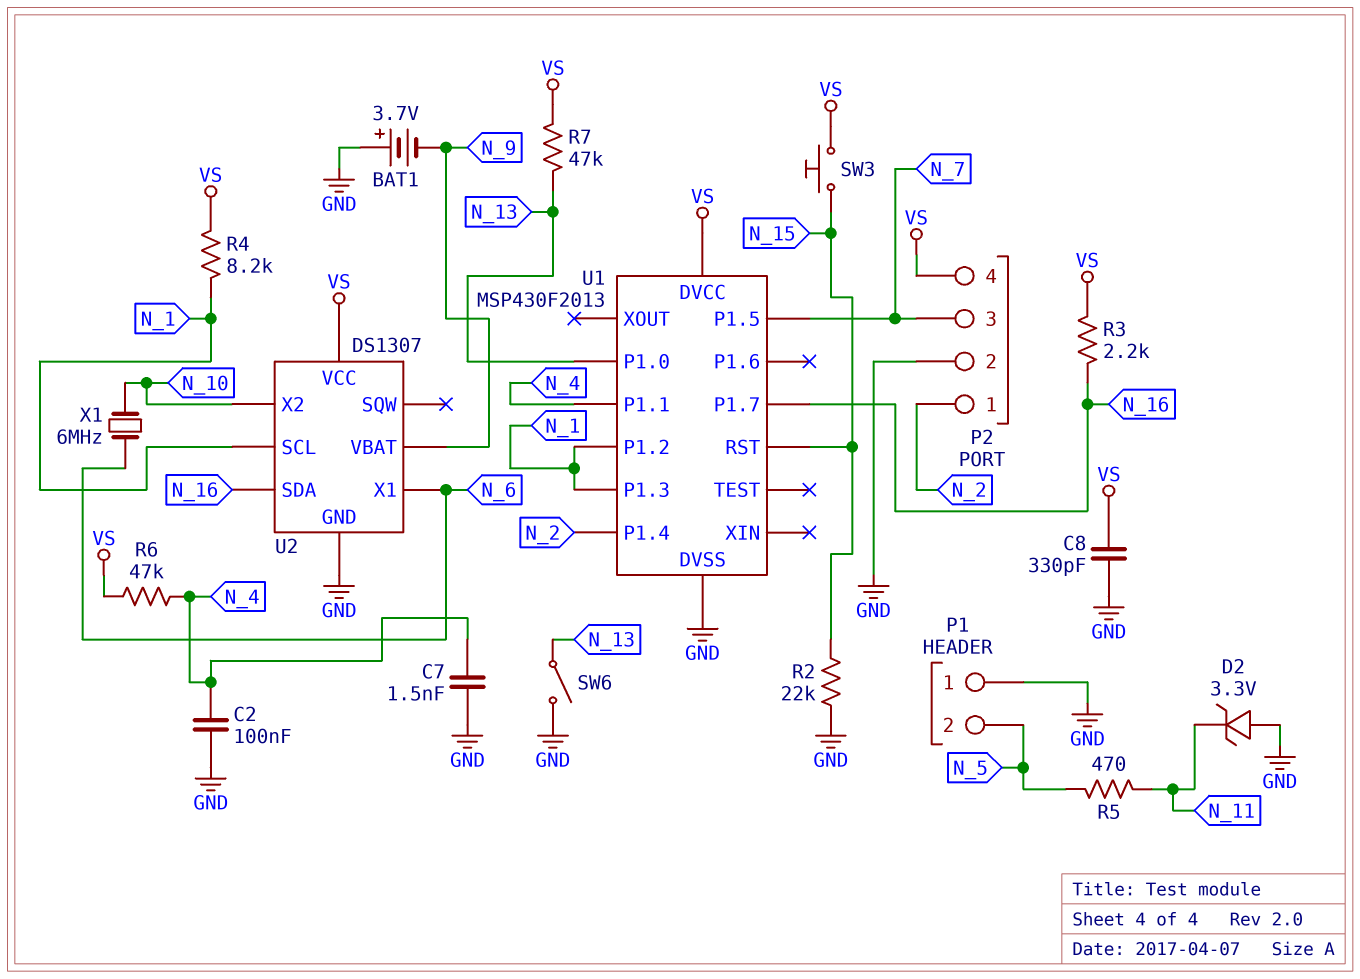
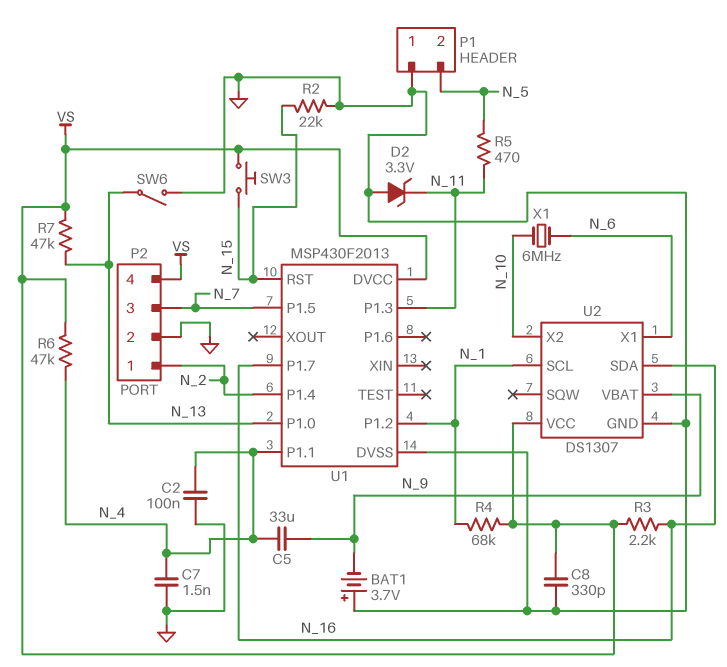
C5: none -> 33uF (N_4, N_9)
R4: 8.2k (N_1, VS) -> 68k (N_1, VS)
U1 pin P1.3: N_1 -> N_11

